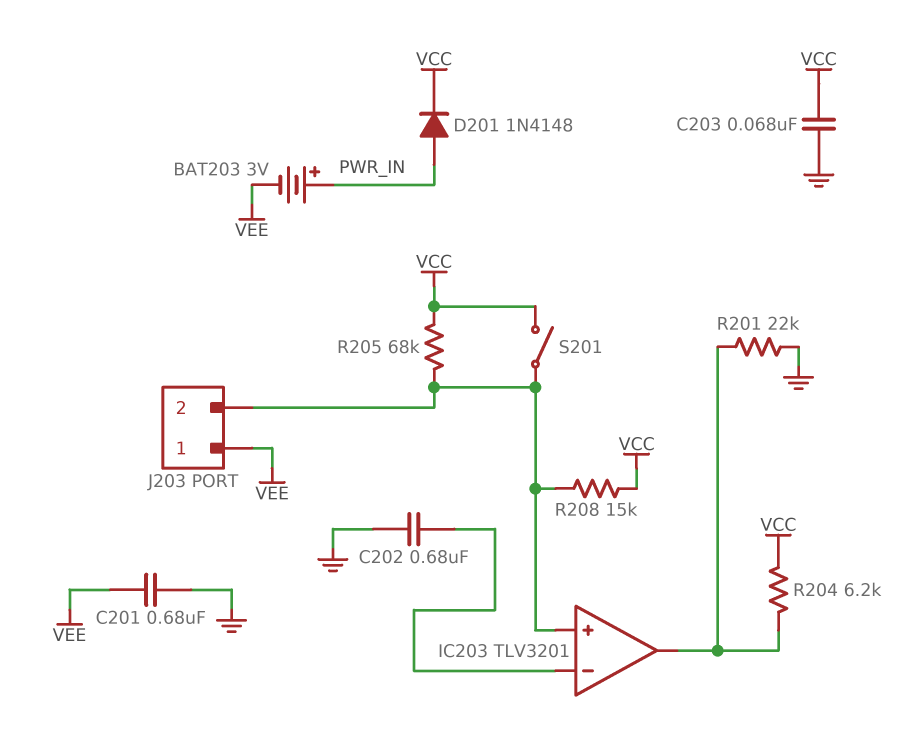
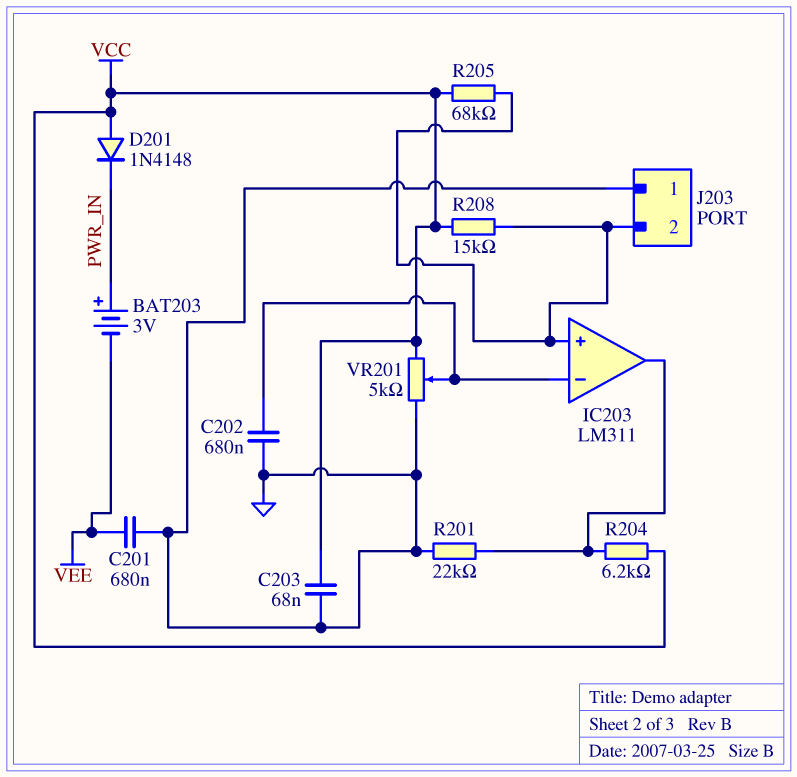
D201: diode 1N4148 (A PWR_IN, K VCC) -> diode 1N4148 (A VCC, K PWR_IN)
IC203: TLV3201 -> LM311
J203 pin 1: VEE -> GND
S201: switch (IC203/in+, VCC) -> none
VR201: none -> 5k (GND, VCC, wiper IC203/in-)

